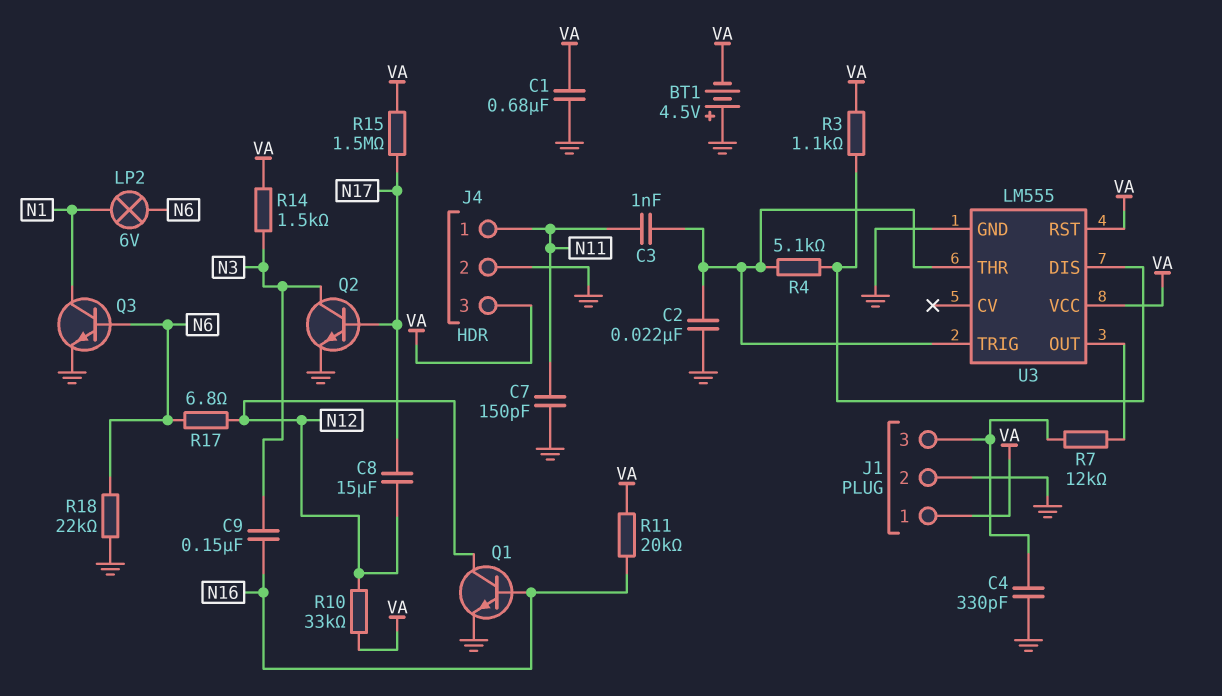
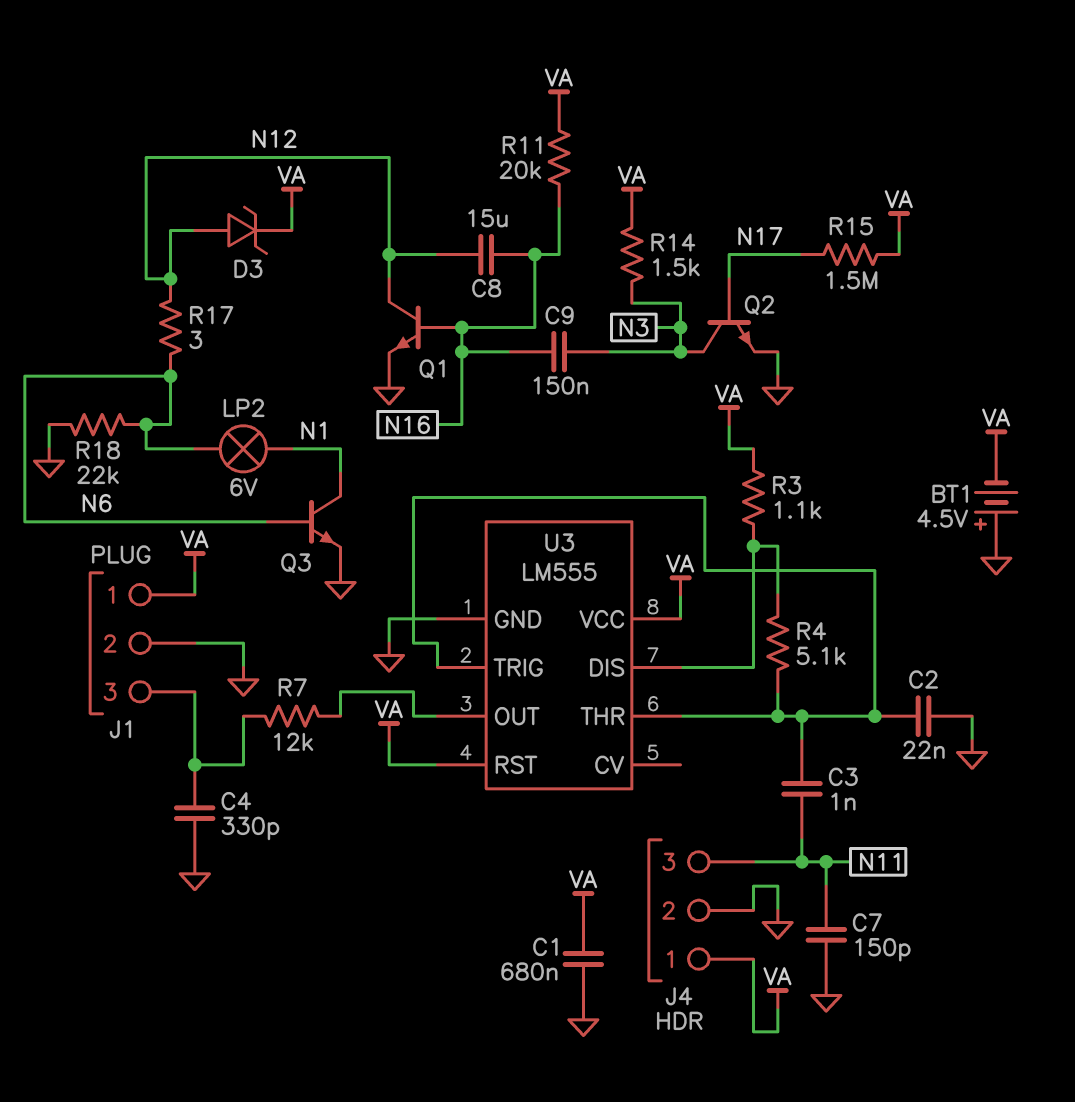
C8: 15uF (N12, N17) -> 15uF (N12, N16)
D3: none -> zener (A N12, K VA)
J4 pin 1: N11 -> VA
J4 pin 3: VA -> N11
R10: 33k (N12, VA) -> none
R17: 6.8 (N6, N12) -> 3 (N6, N12)

